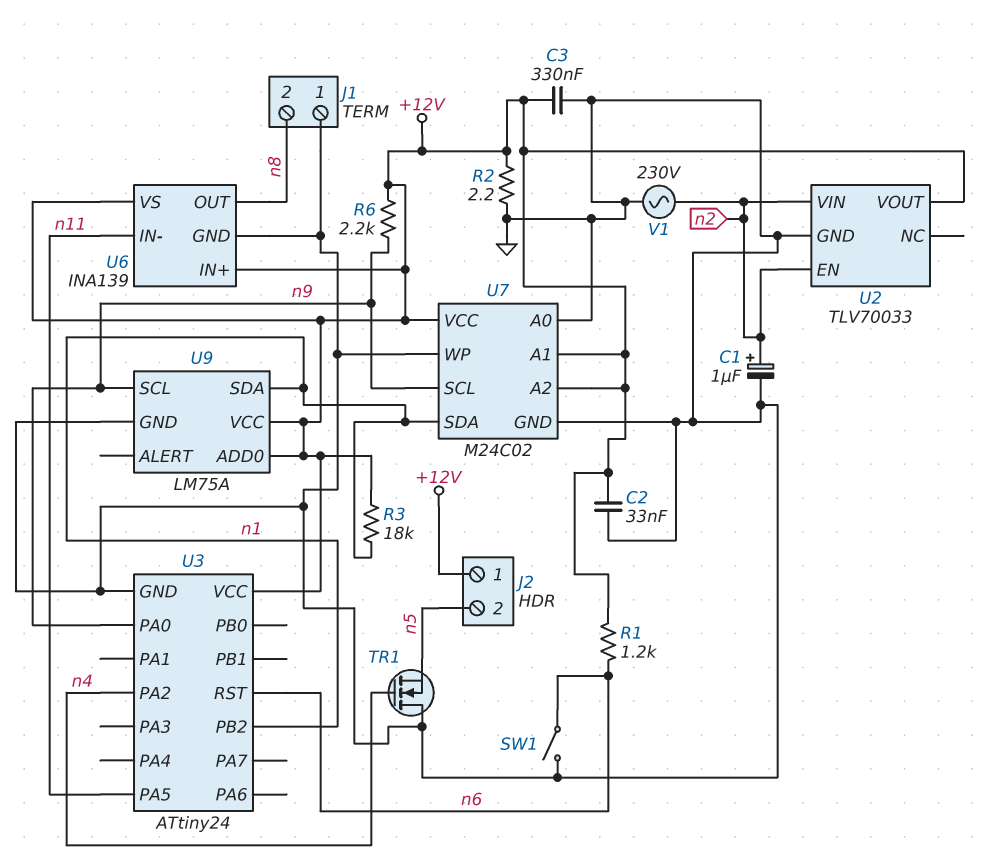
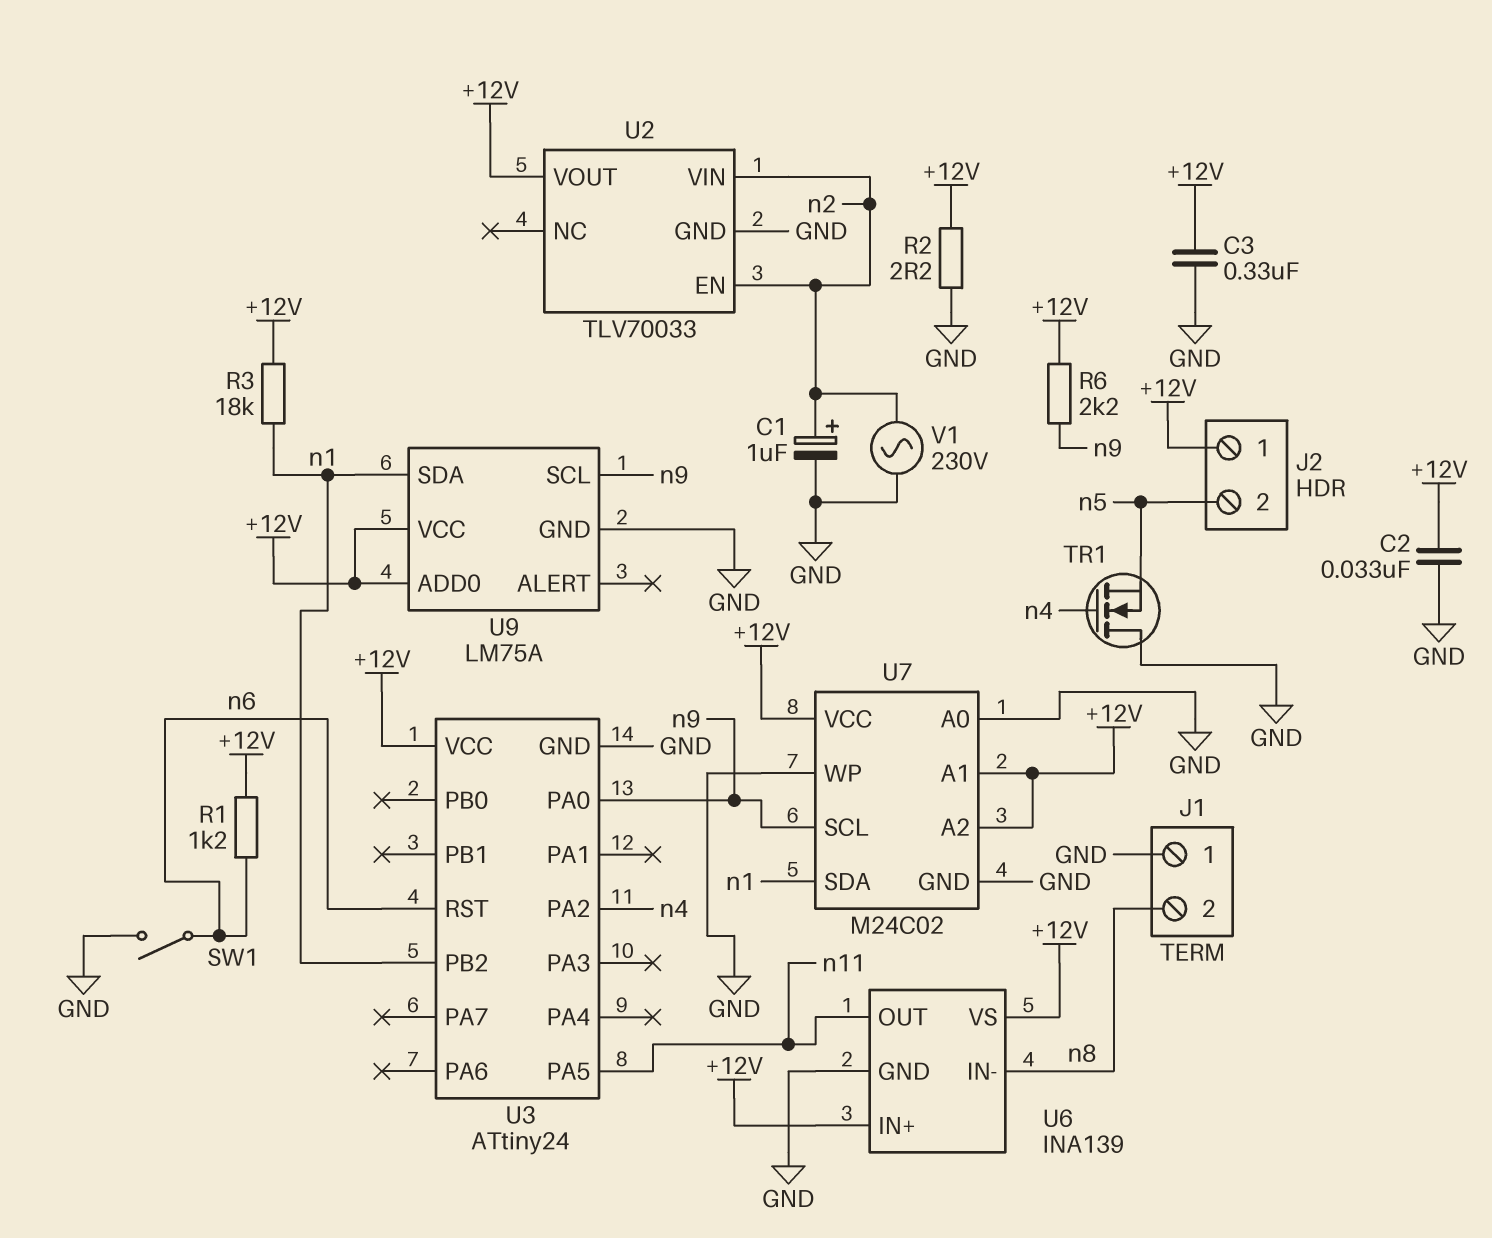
U6 pin IN-: n11 -> n8
U6 pin OUT: n8 -> n11

